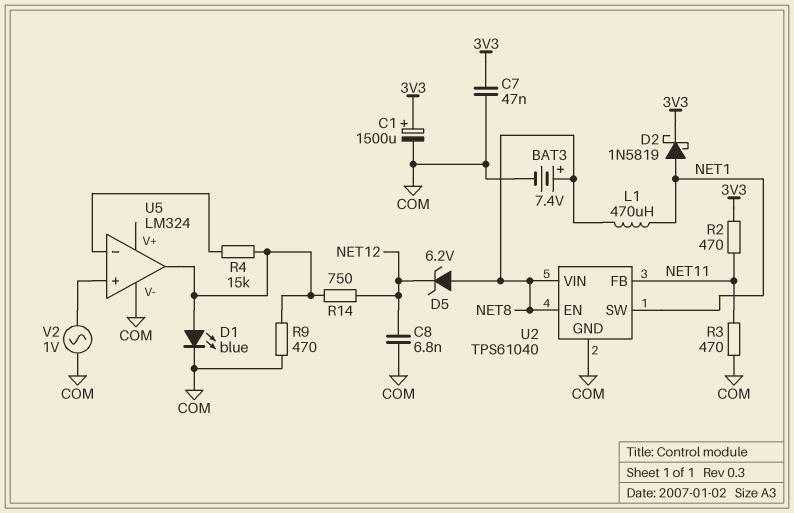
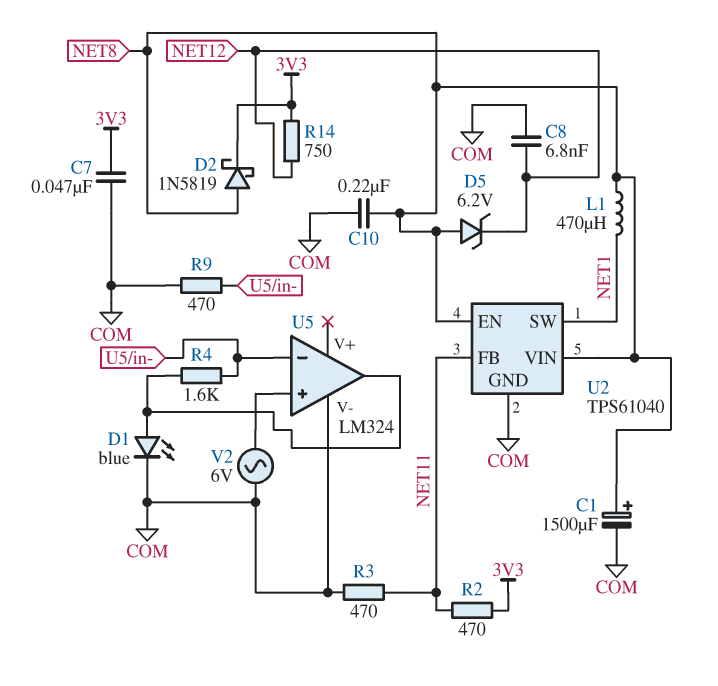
BAT3: 7.4V (plus NET8, minus COM) -> none
C1: 1500uF (plus 3V3, minus COM) -> 1500uF (plus NET8, minus COM)
C10: none -> 220nF (COM, NET8)
D2: schottky 1N5819 (A NET1, K 3V3) -> schottky 1N5819 (A NET8, K 3V3)
R4: 15k (U5/in-, U5/out) -> 1.6k (U5/in-, U5/out)
R9: 470 (COM, U5/out) -> 470 (COM, U5/in-)
R14: 750 (NET12, U5/out) -> 750 (3V3, NET12)
V2: AC 1V (COM, U5/in+) -> AC 6V (COM, U5/in+)

